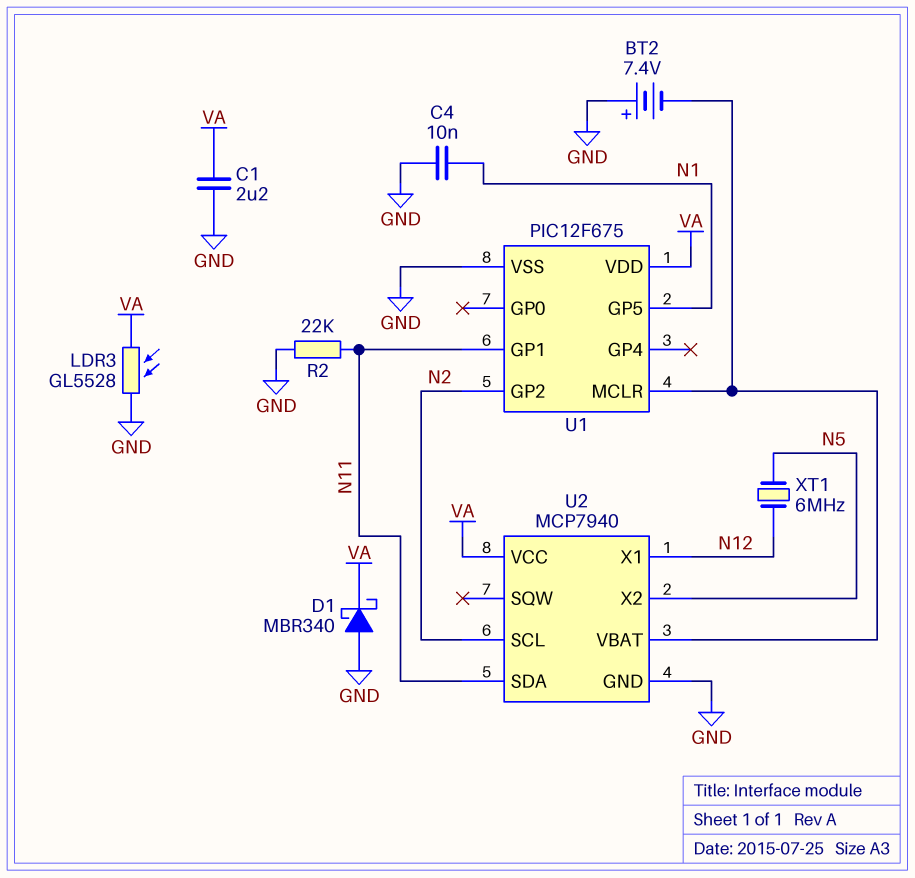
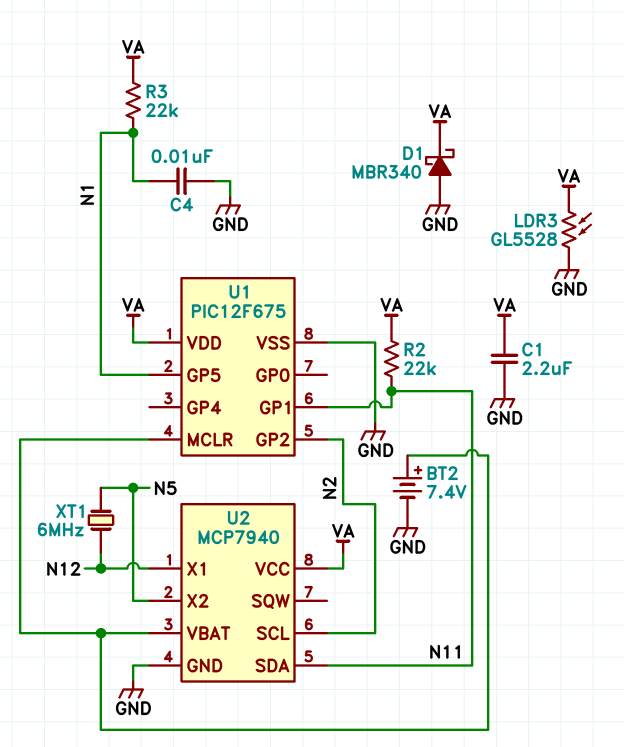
BT2: 7.4V (plus GND, minus U1/MCLR) -> 7.4V (plus U1/MCLR, minus GND)
R2: 22k (GND, N11) -> 22k (N11, VA)
R3: none -> 22k (N1, VA)

